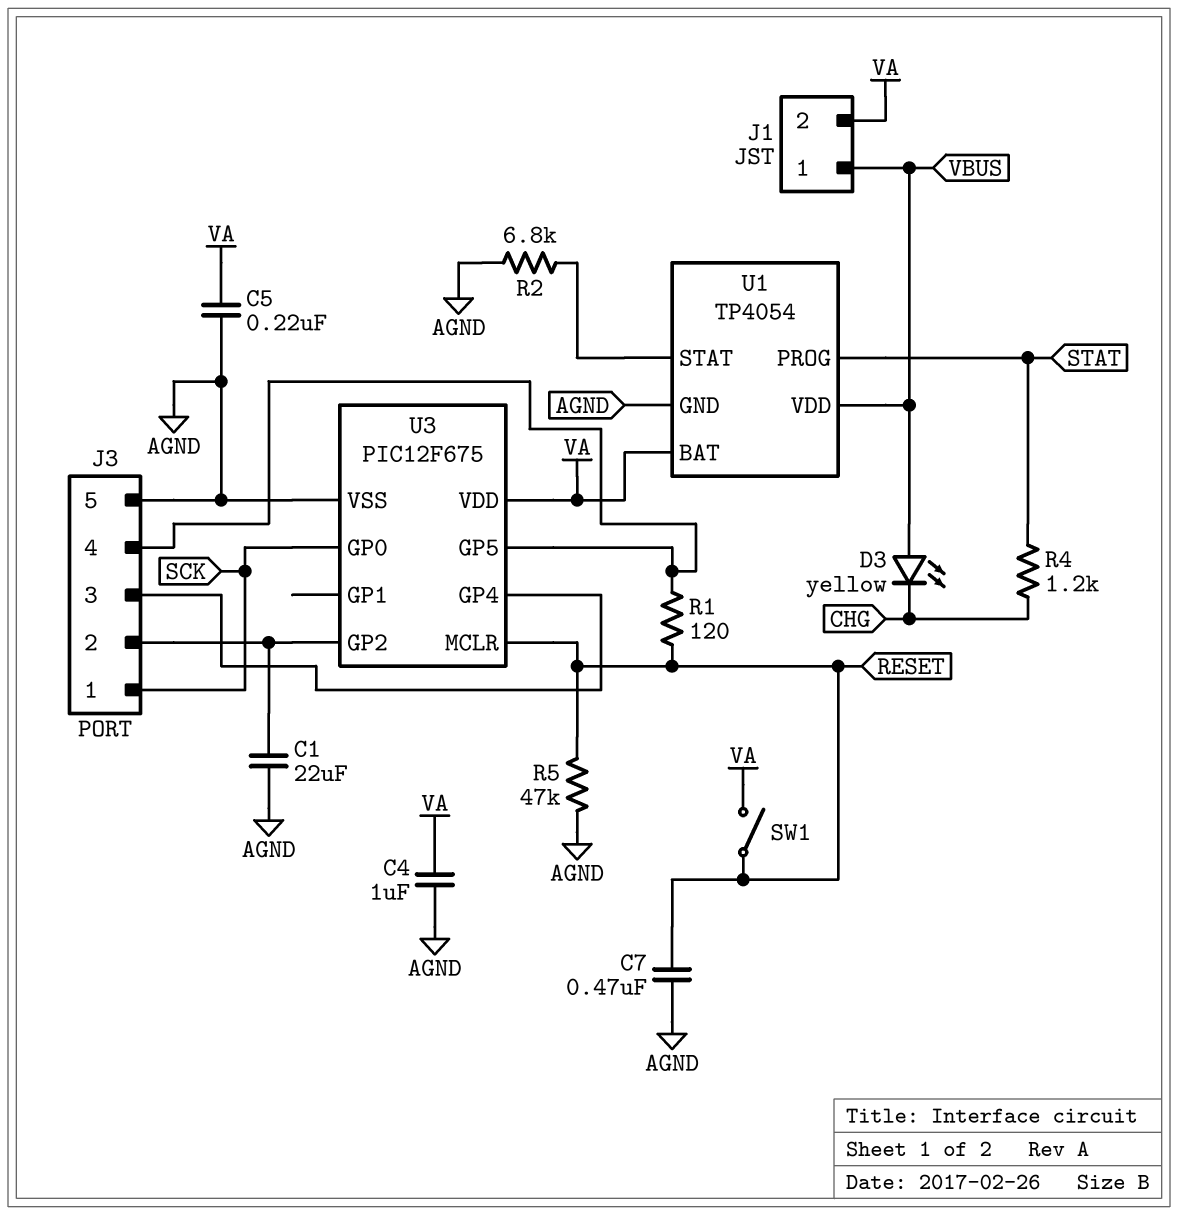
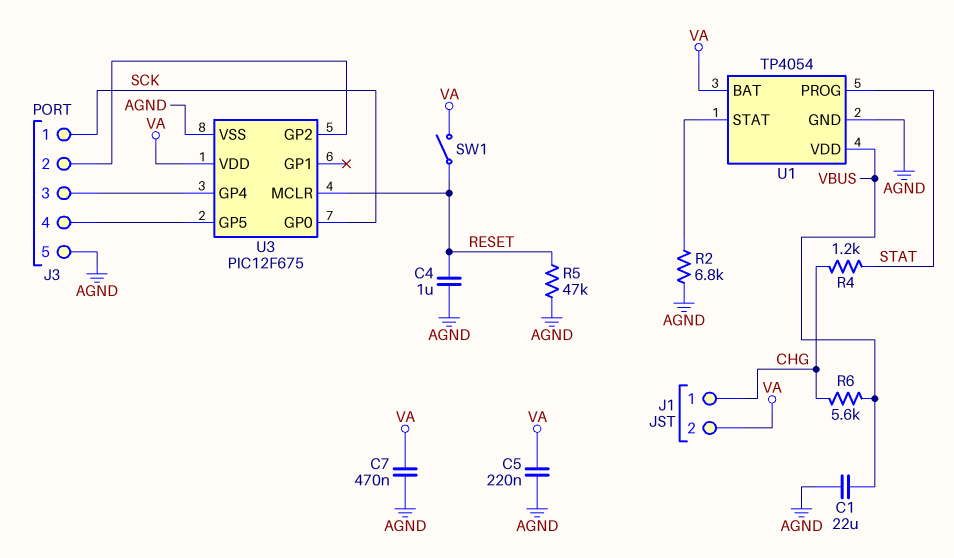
C1: 22uF (AGND, J3/2) -> 22uF (AGND, VBUS)
C4: 1uF (AGND, VA) -> 1uF (AGND, RESET)
C7: 470nF (AGND, RESET) -> 470nF (AGND, VA)
D3: LED yellow (A VBUS, K CHG) -> none
J1 pin 1: VBUS -> CHG
R1: 120 (J3/4, RESET) -> none
R6: none -> 5.6k (CHG, VBUS)

